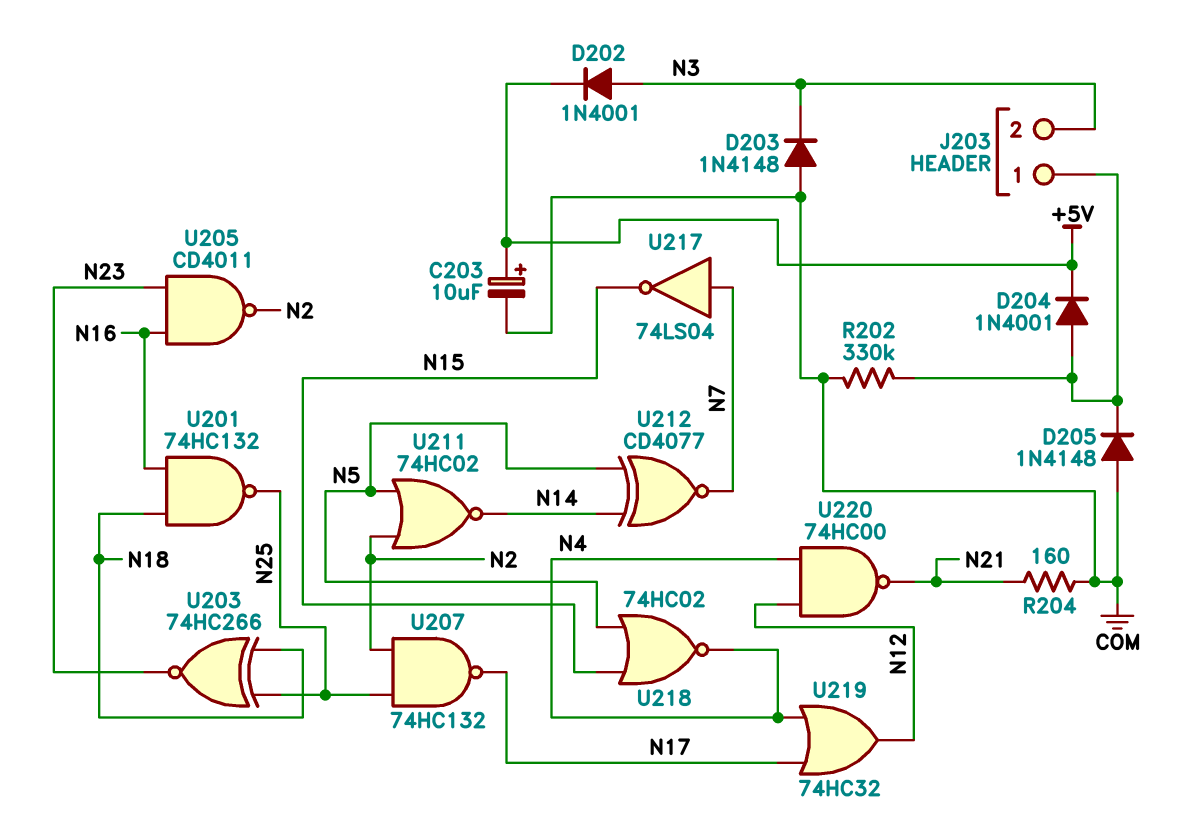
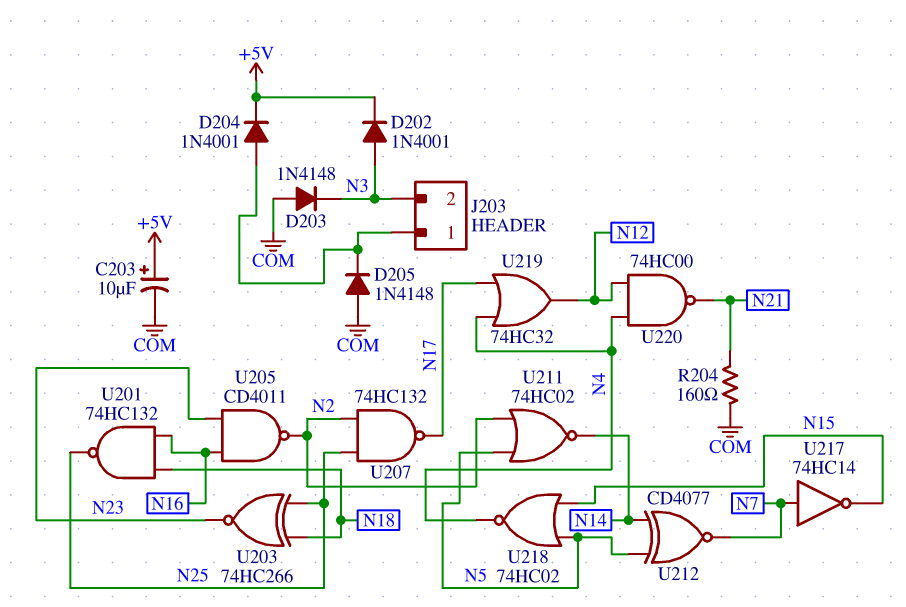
R202: 330k (COM, J203/1) -> none
U217: NOT 74LS04 (in N7, out N15) -> NOT 74HC14 (in N7, out N15)

